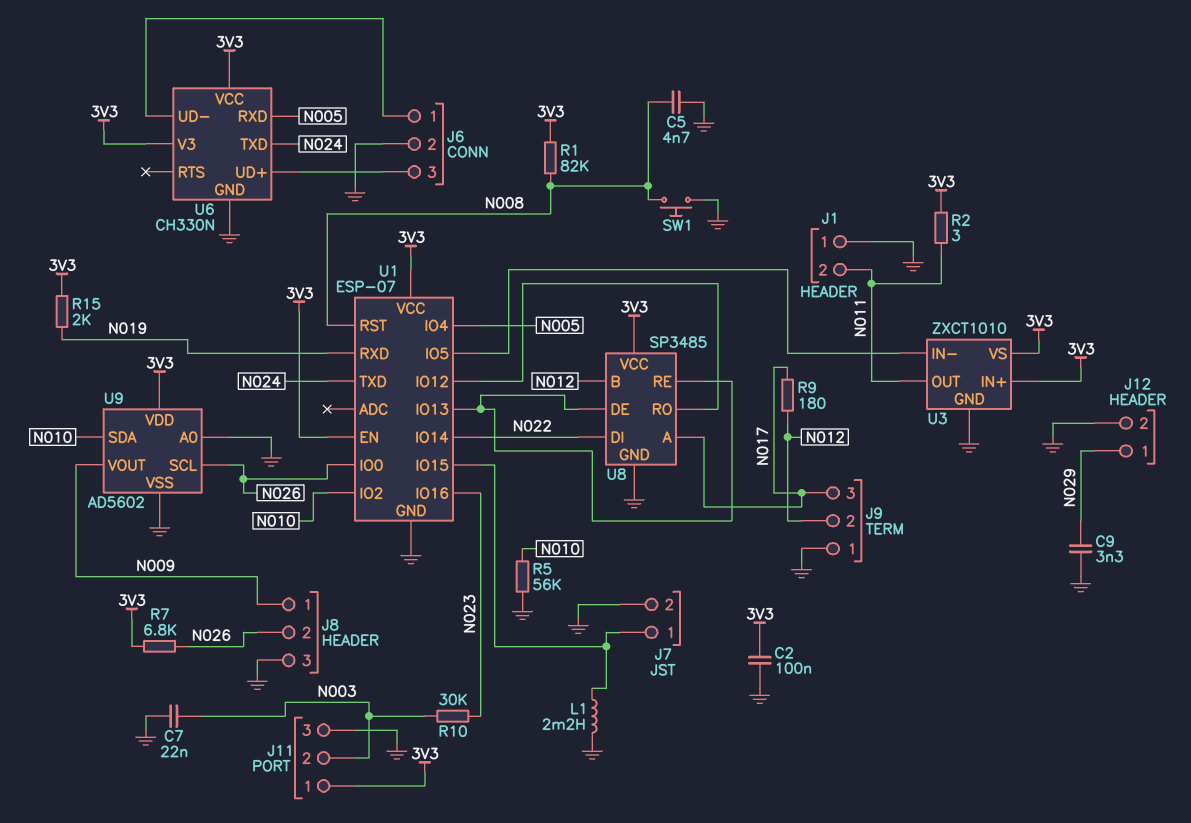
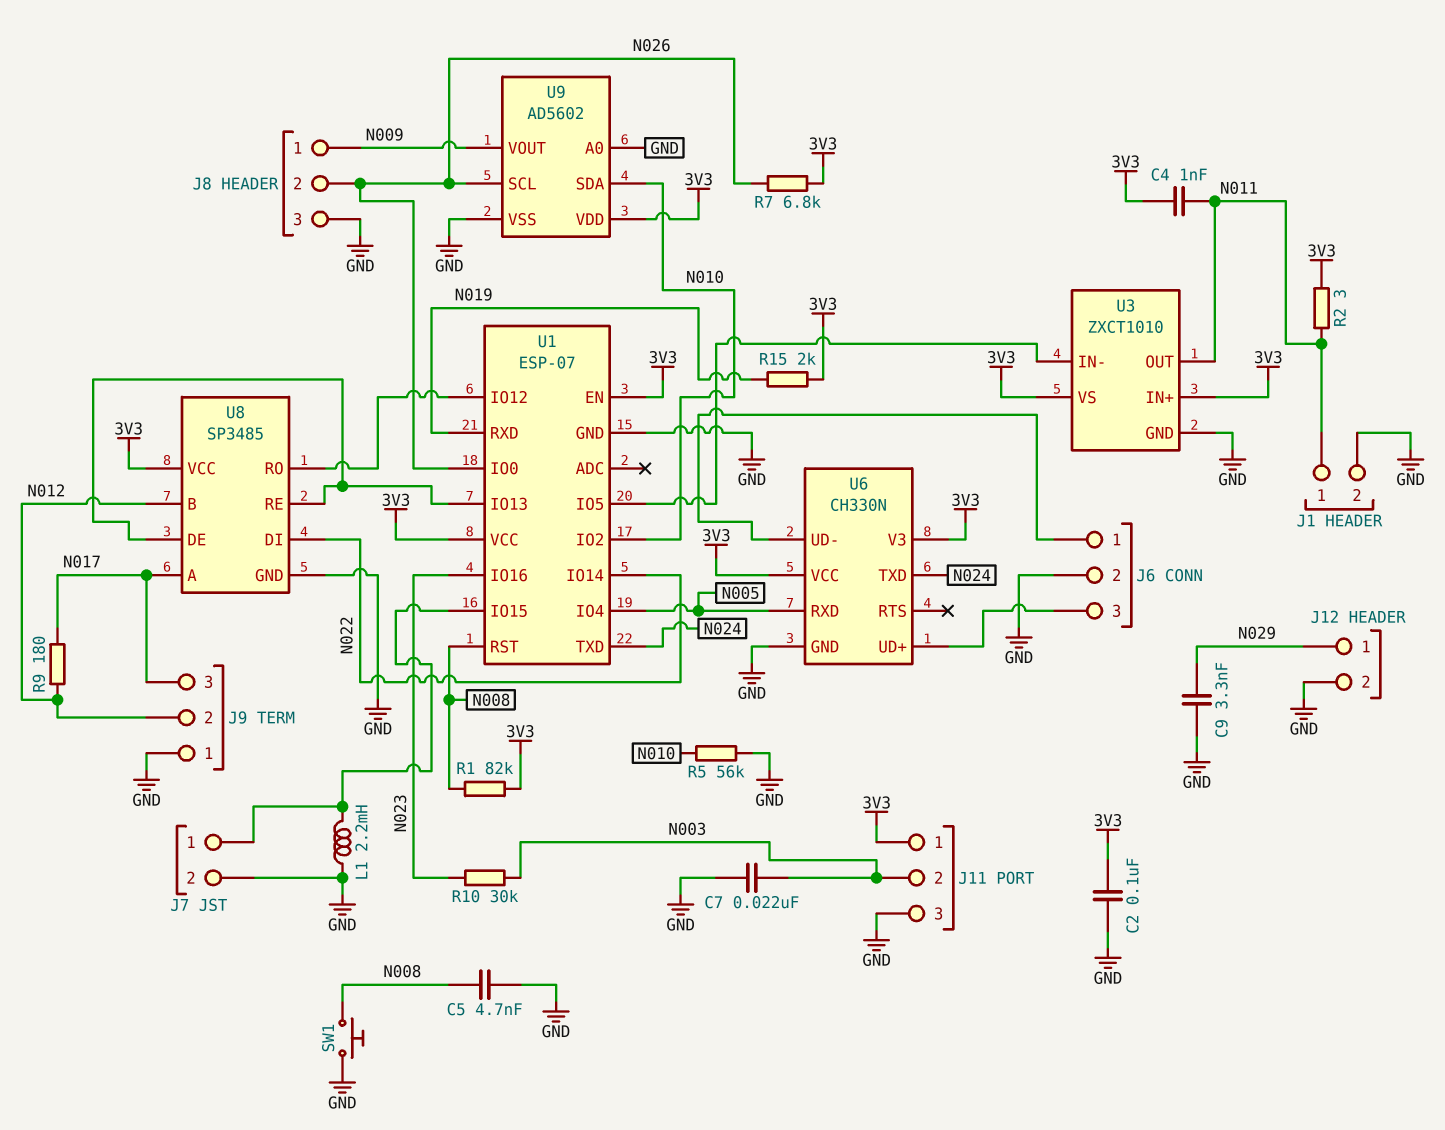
C4: none -> 1nF (3V3, N011)
J1 pin 1: GND -> N011
J1 pin 2: N011 -> GND

